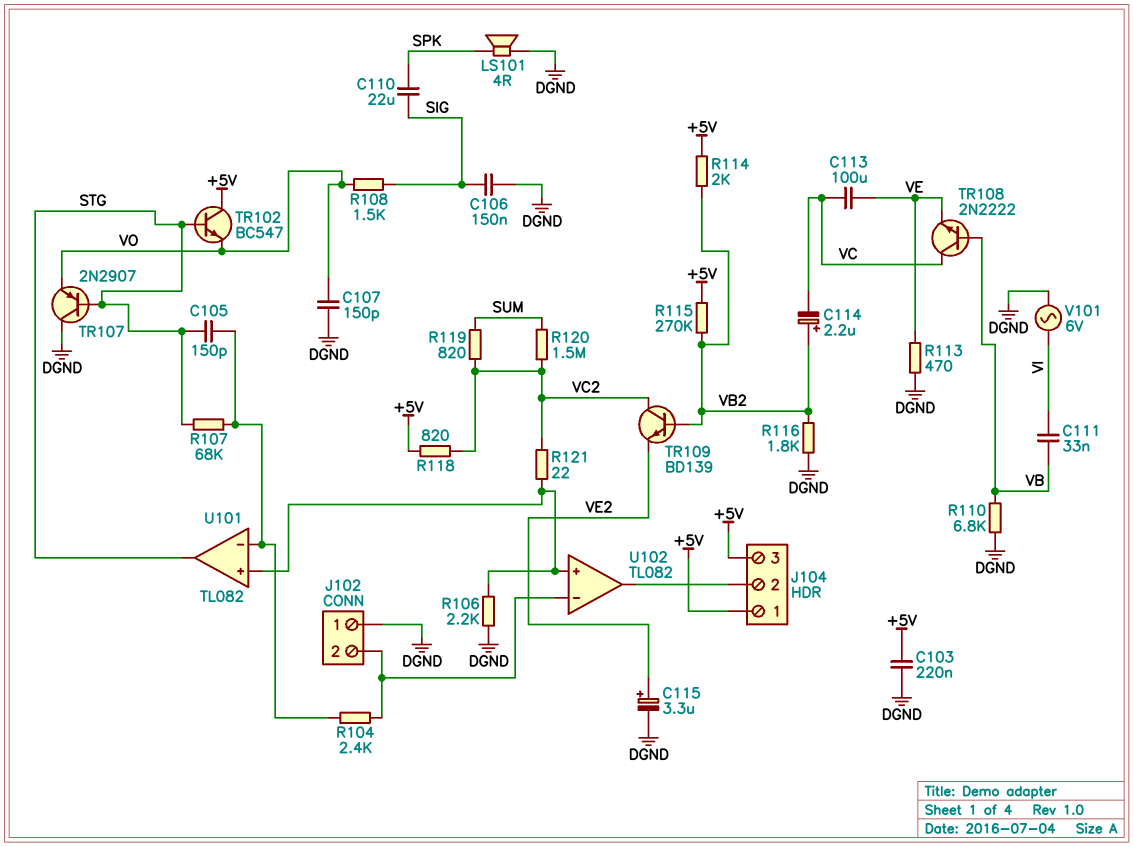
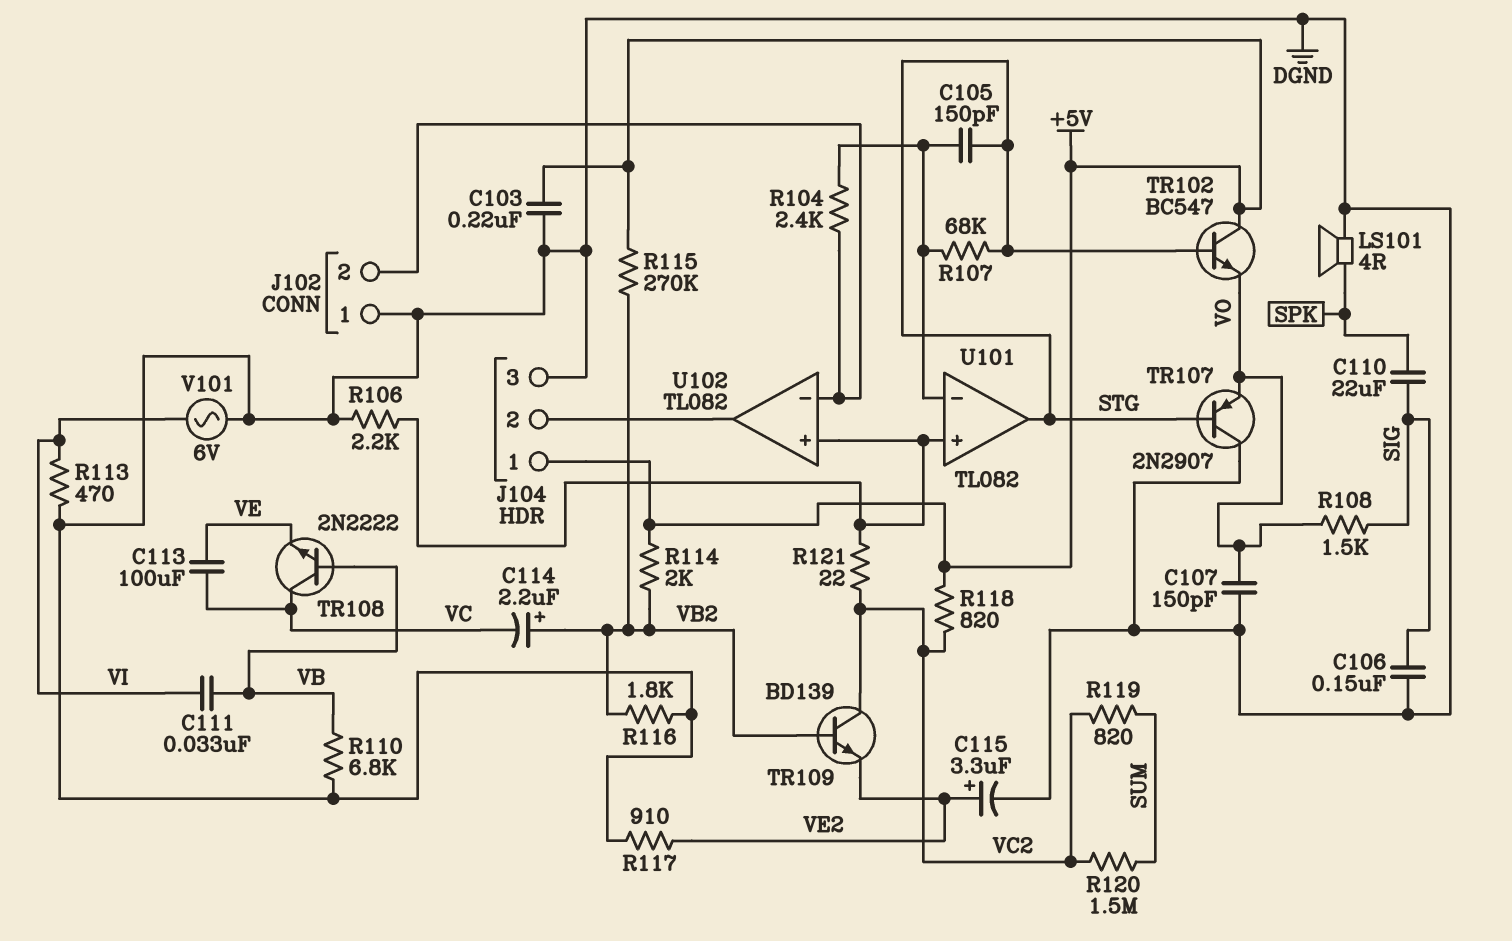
J104 pin 3: +5V -> DGND
R113: 470 (DGND, VE) -> 470 (DGND, VI)
R117: none -> 910 (DGND, VE2)

